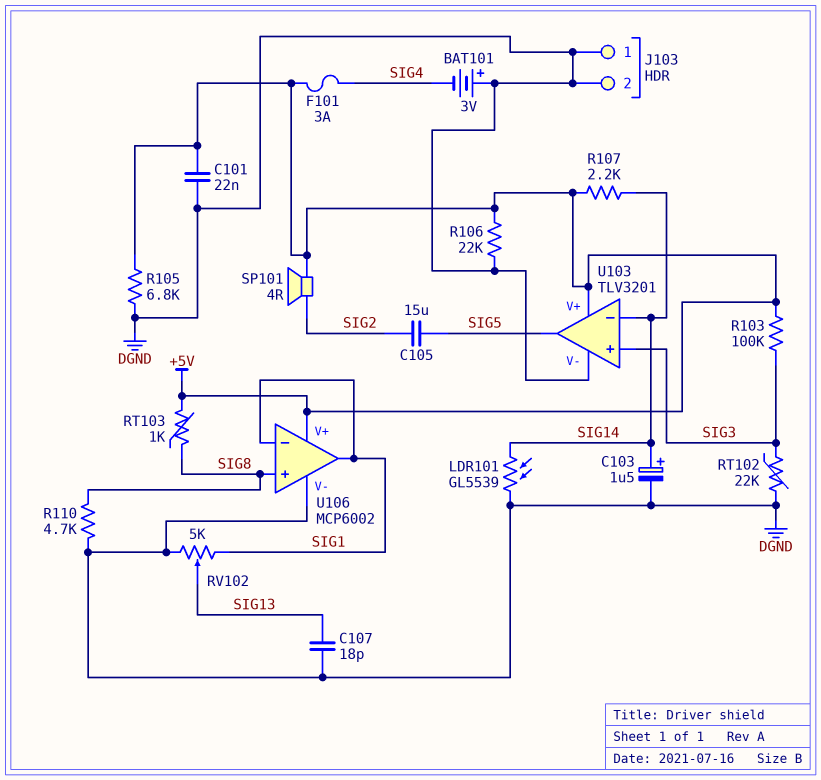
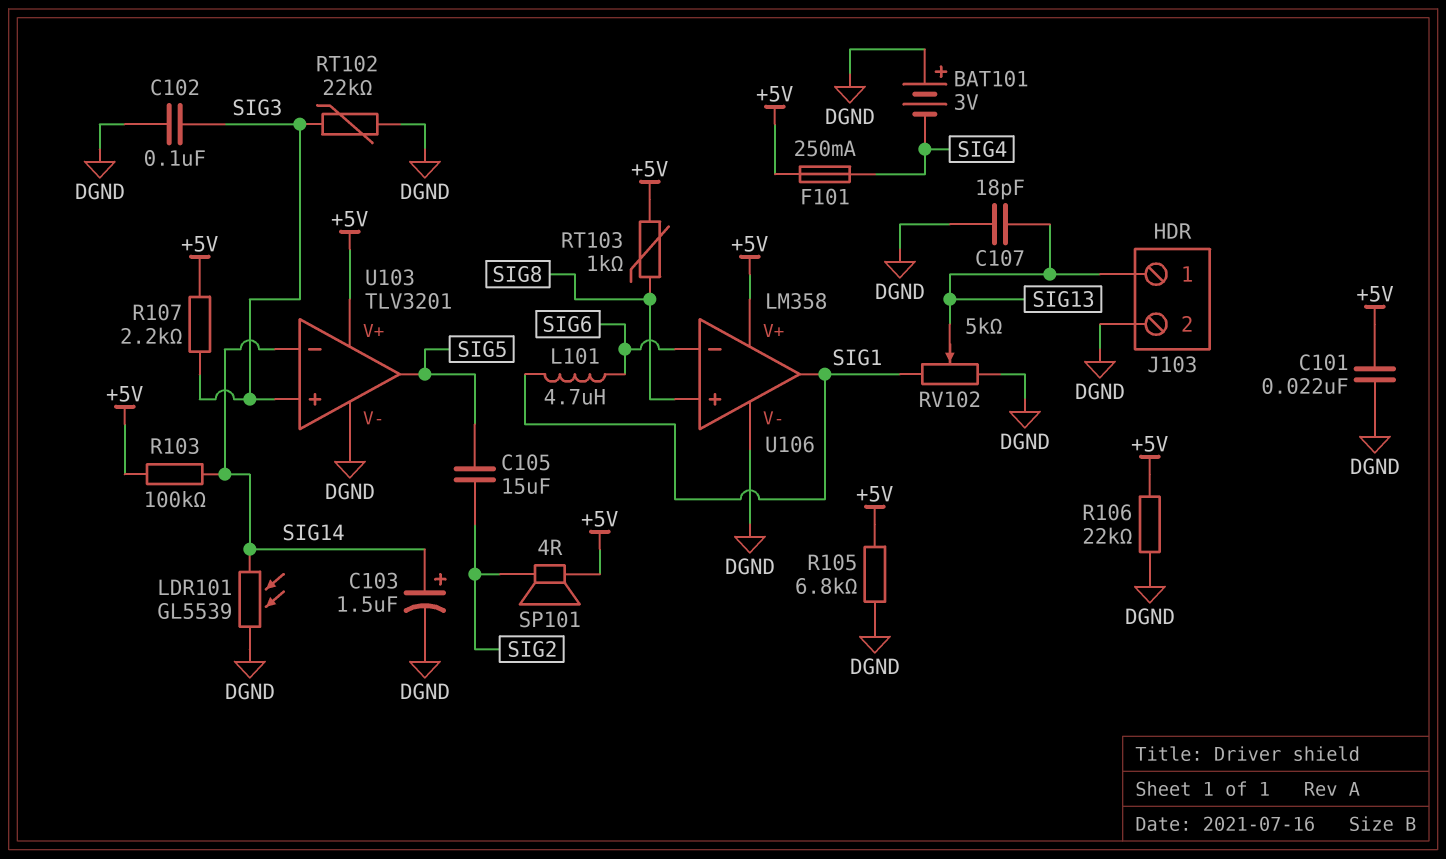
C102: none -> 100nF (DGND, SIG3)
F101: 3A (+5V, SIG4) -> 250mA (+5V, SIG4)
J103 pin 1: DGND -> SIG13
L101: none -> 4.7uH (SIG1, SIG6)
R103: 100k (+5V, SIG3) -> 100k (+5V, SIG14)
R107: 2.2k (+5V, SIG14) -> 2.2k (+5V, SIG3)
R110: 4.7k (DGND, SIG8) -> none
U106: MCP6002 -> LM358
U106 pin in-: SIG1 -> SIG6

